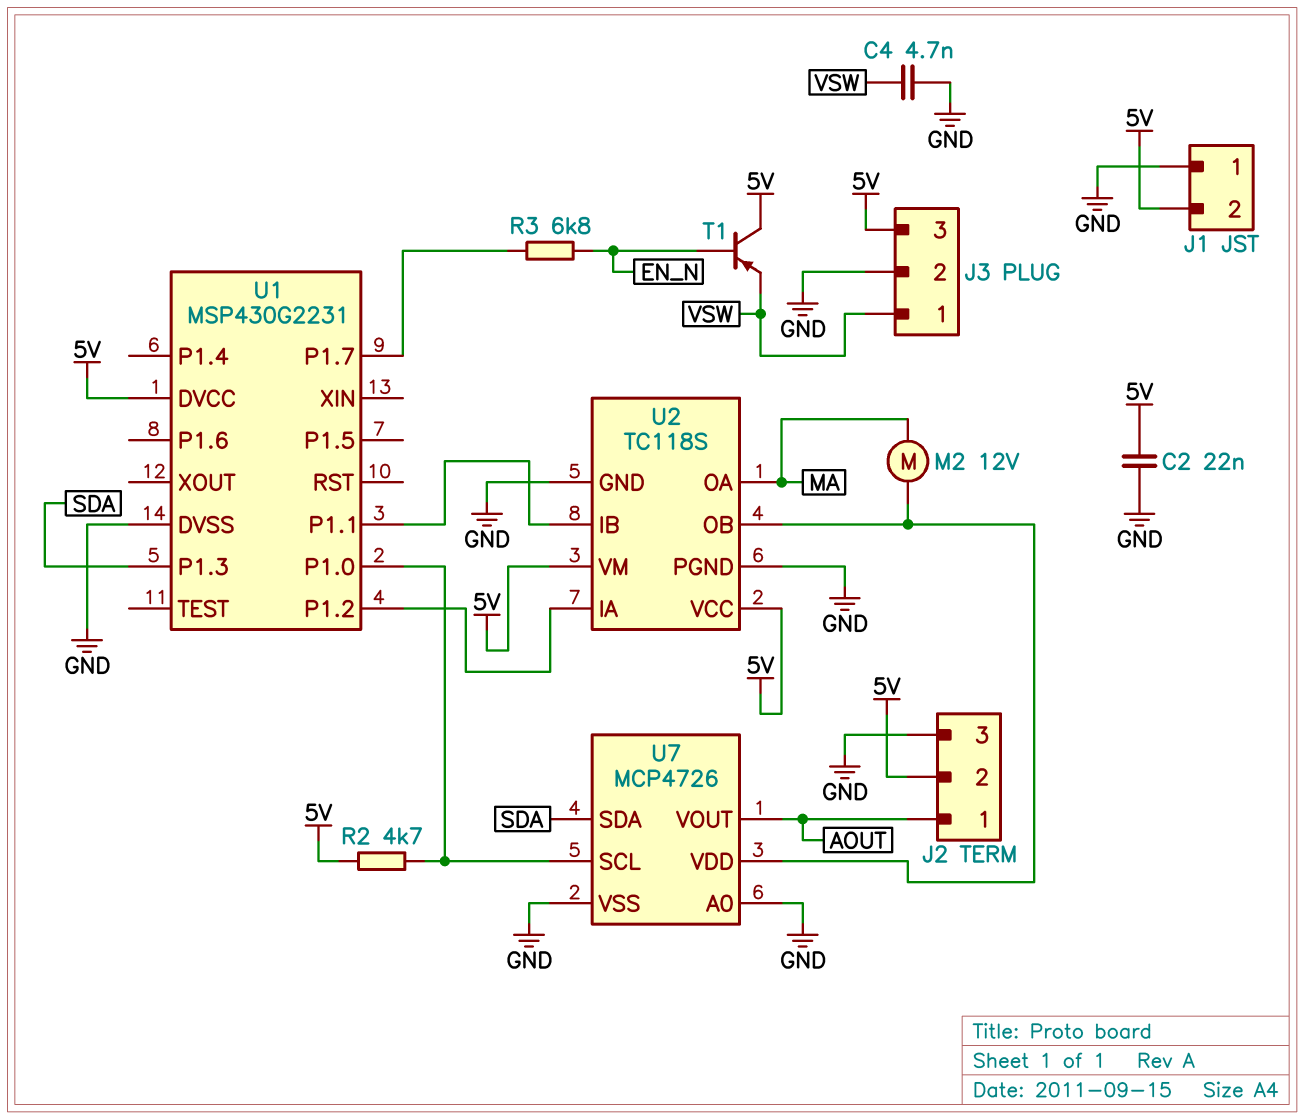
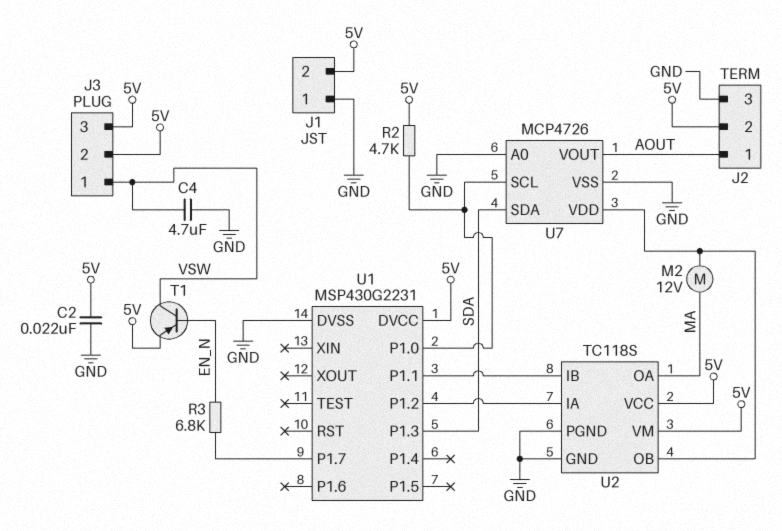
C4: 4.7nF (GND, VSW) -> 4.7uF (GND, VSW)
J3 pin 2: GND -> 5V
T1: PNP (B EN_N, C 5V, E VSW) -> PNP (B EN_N, C VSW, E 5V)

